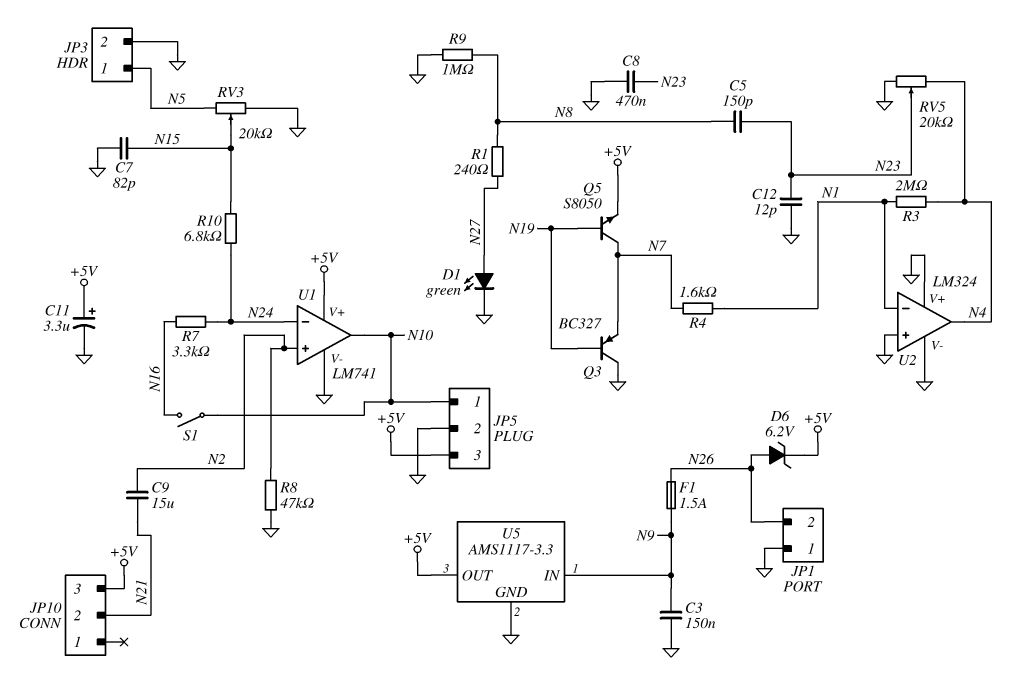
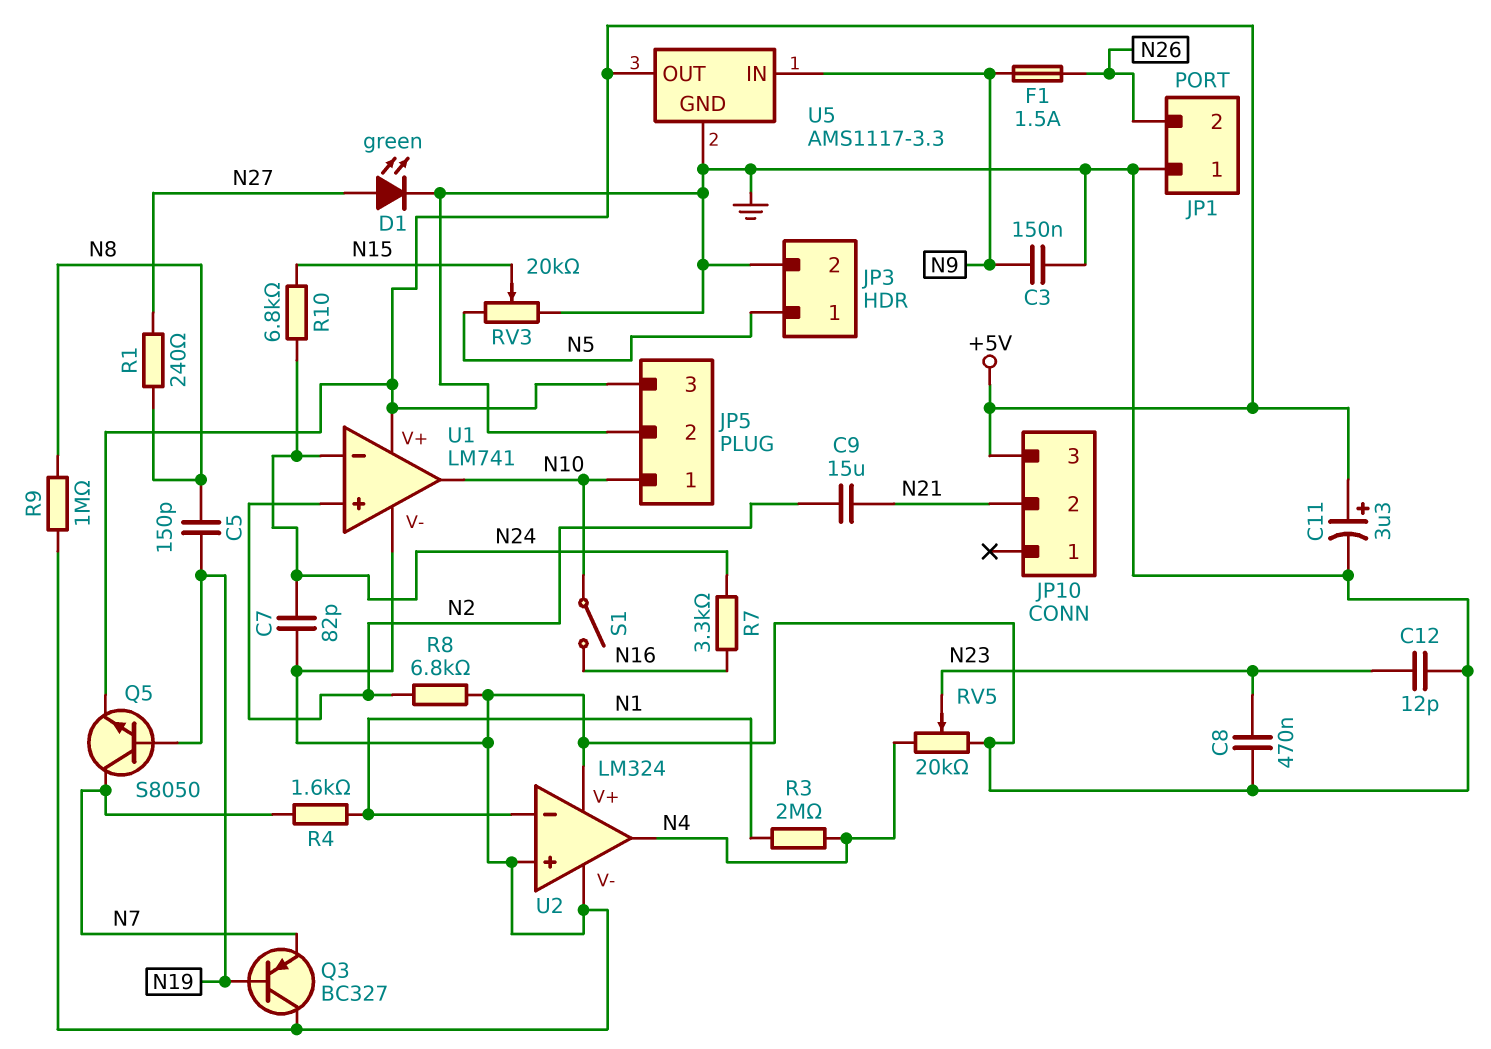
C5: 150pF (N8, N23) -> 150pF (N8, N19)
C7: 82pF (GND, N15) -> 82pF (GND, N24)
D6: zener 6.2V (A N26, K +5V) -> none
R8: 47k (GND, N2) -> 6.8k (GND, N2)

